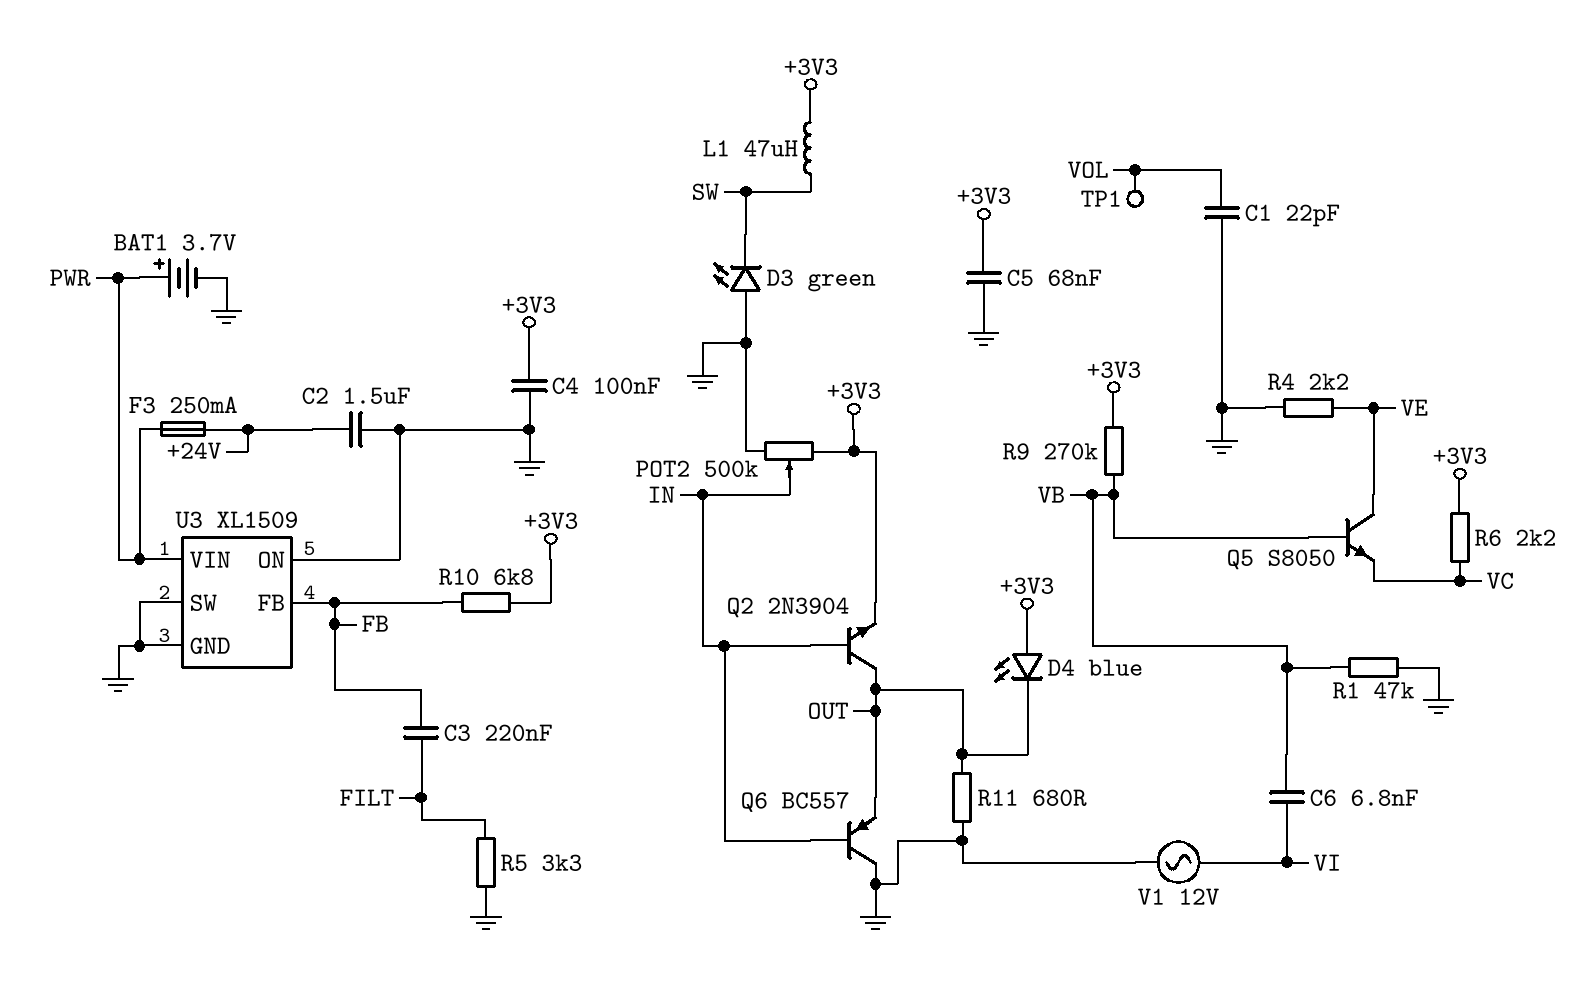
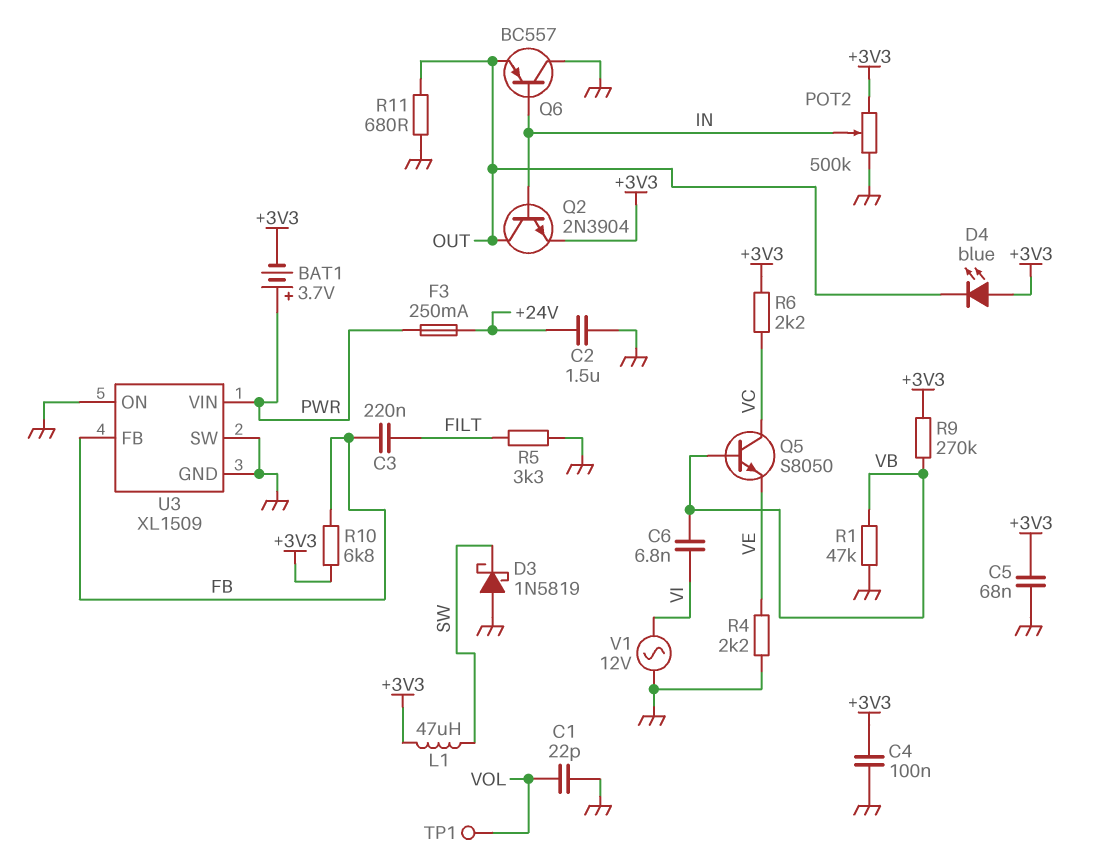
BAT1: 3.7V (plus PWR, minus GND) -> 3.7V (plus PWR, minus +3V3)
D3: LED green (A GND, K SW) -> schottky 1N5819 (A GND, K SW)
Q5: NPN S8050 (B VB, C VE, E VC) -> NPN S8050 (B VB, C VC, E VE)

